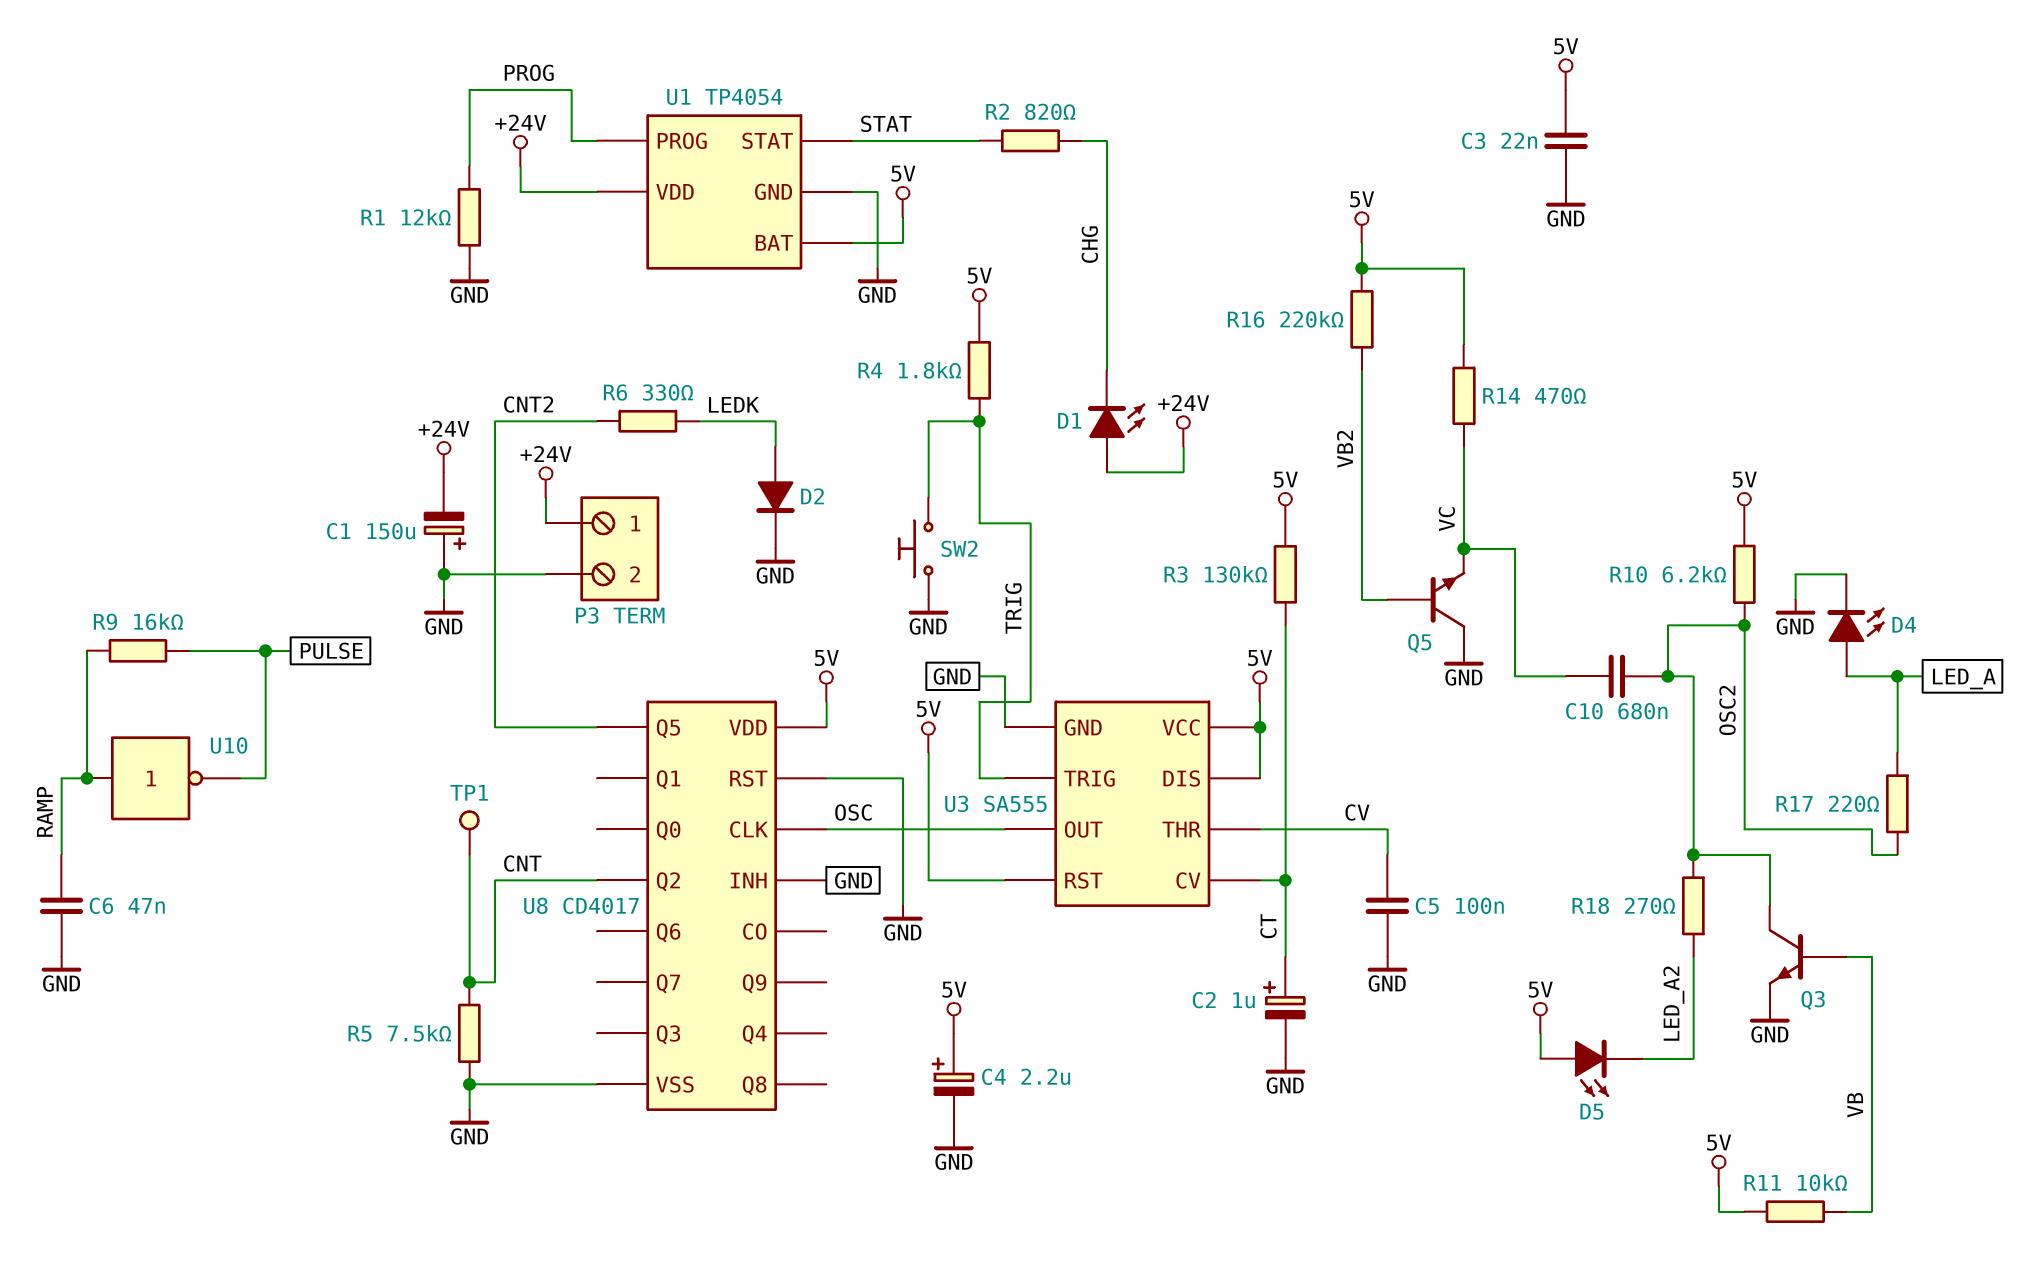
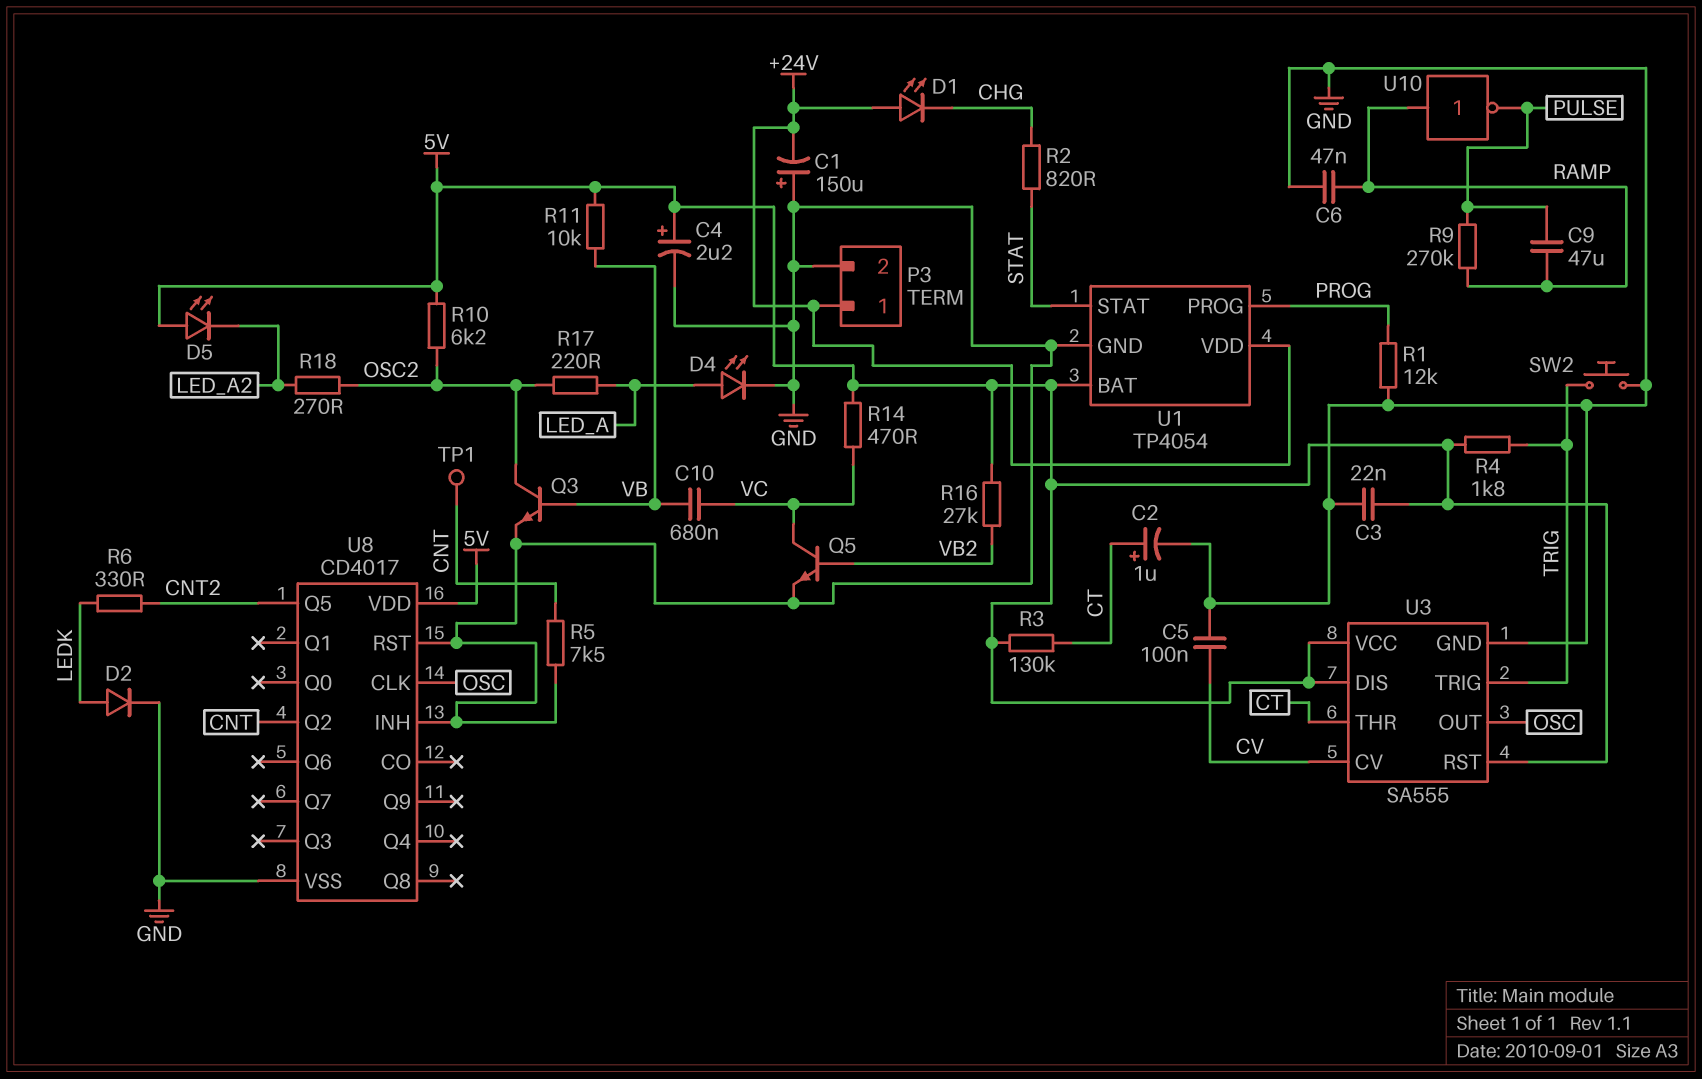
C9: none -> 47uF (PULSE, RAMP)
C10: 680nF (OSC2, VC) -> 680nF (VB, VC)
Q5: NPN (B VB2, C GND, E VC) -> NPN (B VB2, C VC, E GND)
R9: 16k (PULSE, RAMP) -> 270k (PULSE, RAMP)
R16: 220k (5V, VB2) -> 27k (5V, VB2)
U3 pin CV: CT -> CV
U3 pin THR: CV -> CT

